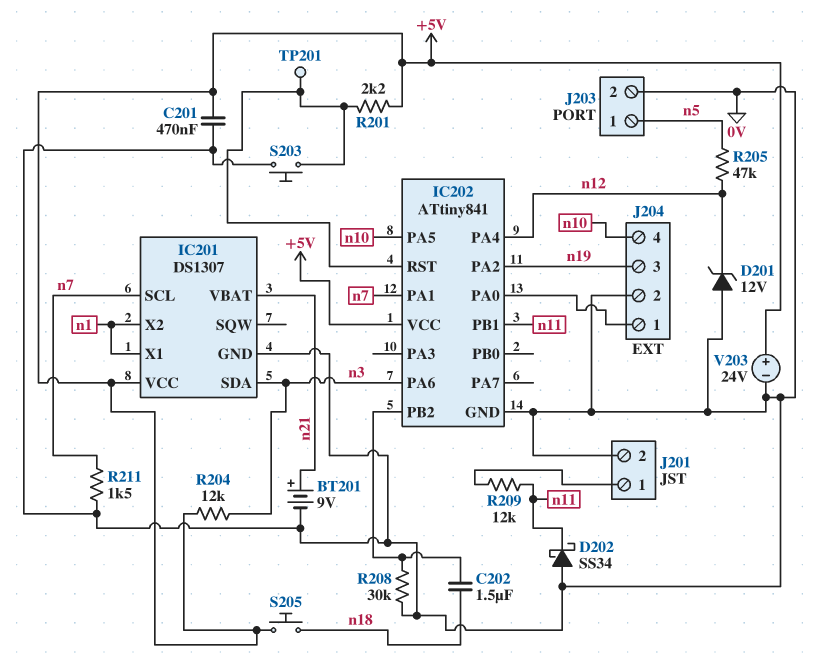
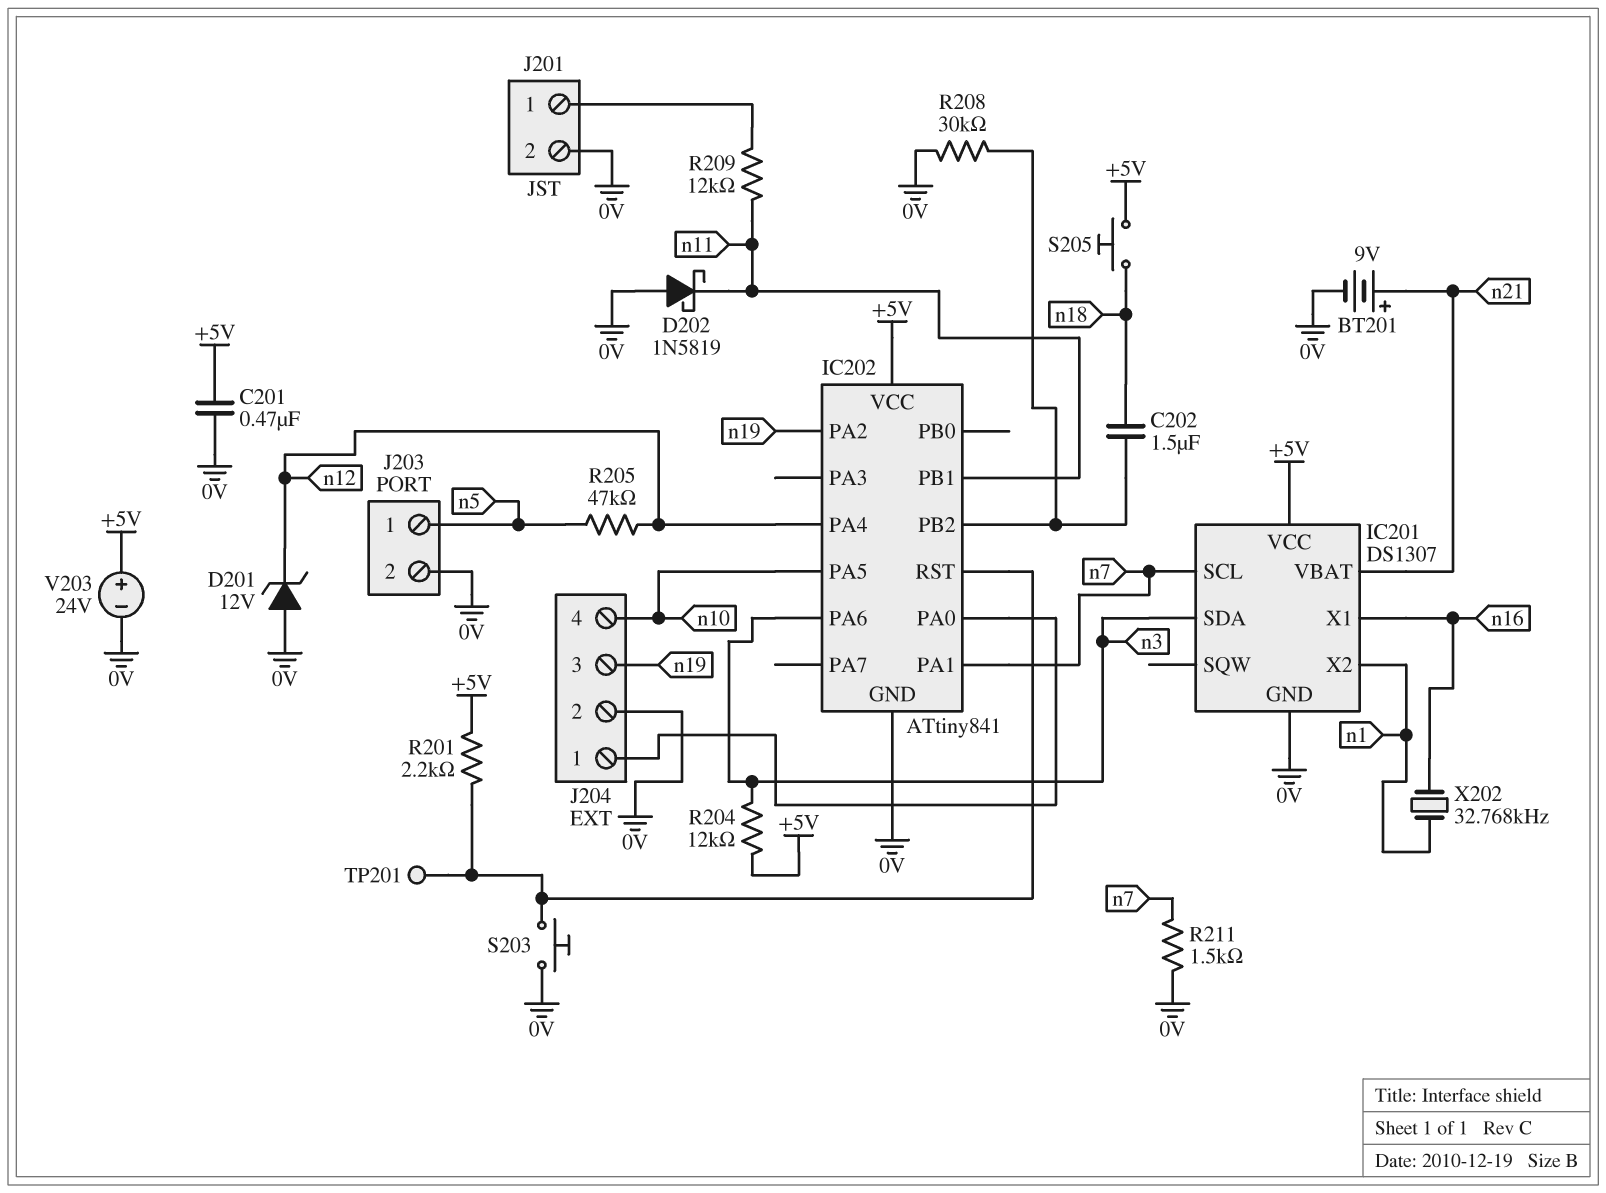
D202: schottky SS34 (A 0V, K n11) -> schottky 1N5819 (A 0V, K n11)
IC201 pin X1: n1 -> n16
X202: none -> 32.768kHz (n1, n16)

